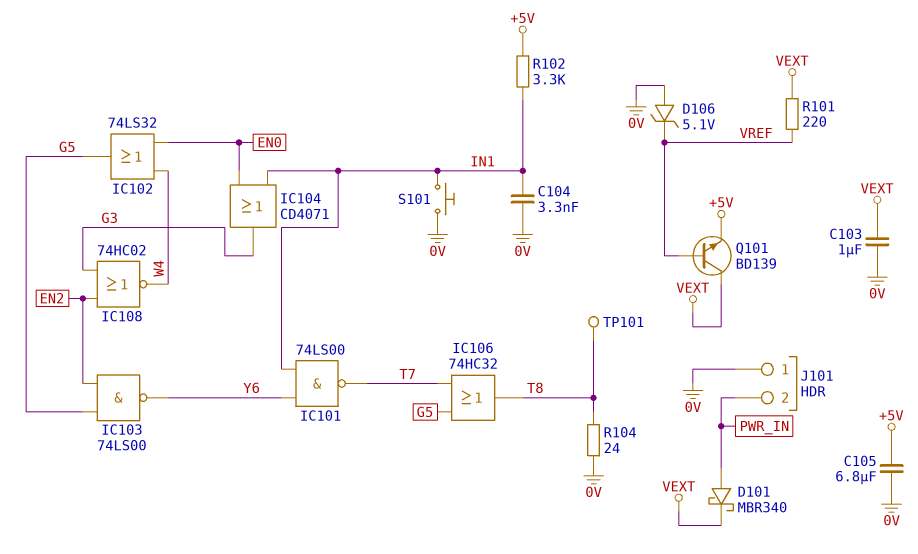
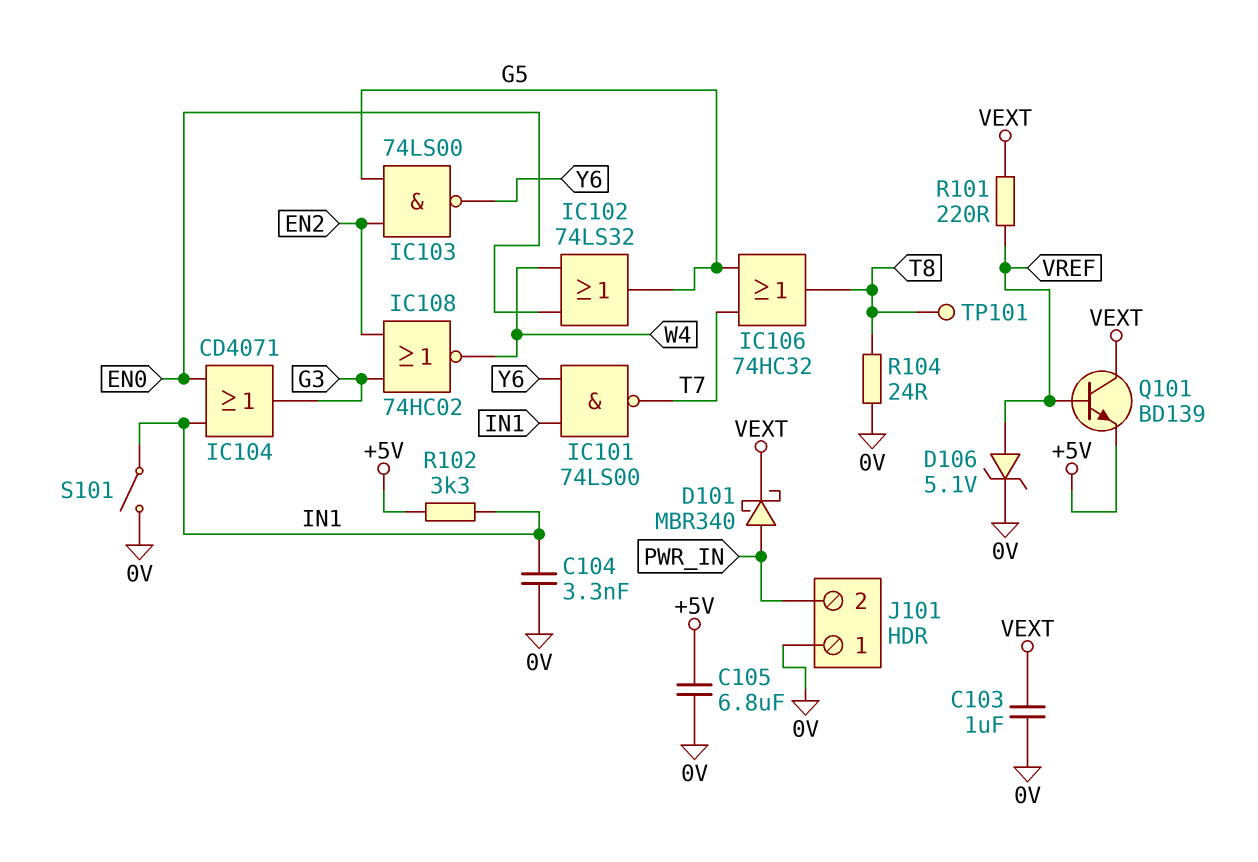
D106: zener 5.1V (A 0V, K VREF) -> zener 5.1V (A VREF, K 0V)
S101: button (0V, IN1) -> switch (0V, IN1)

